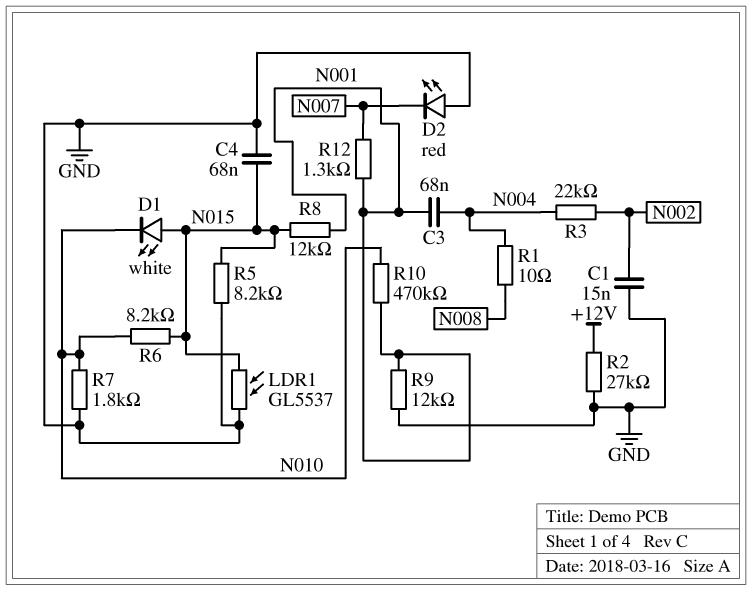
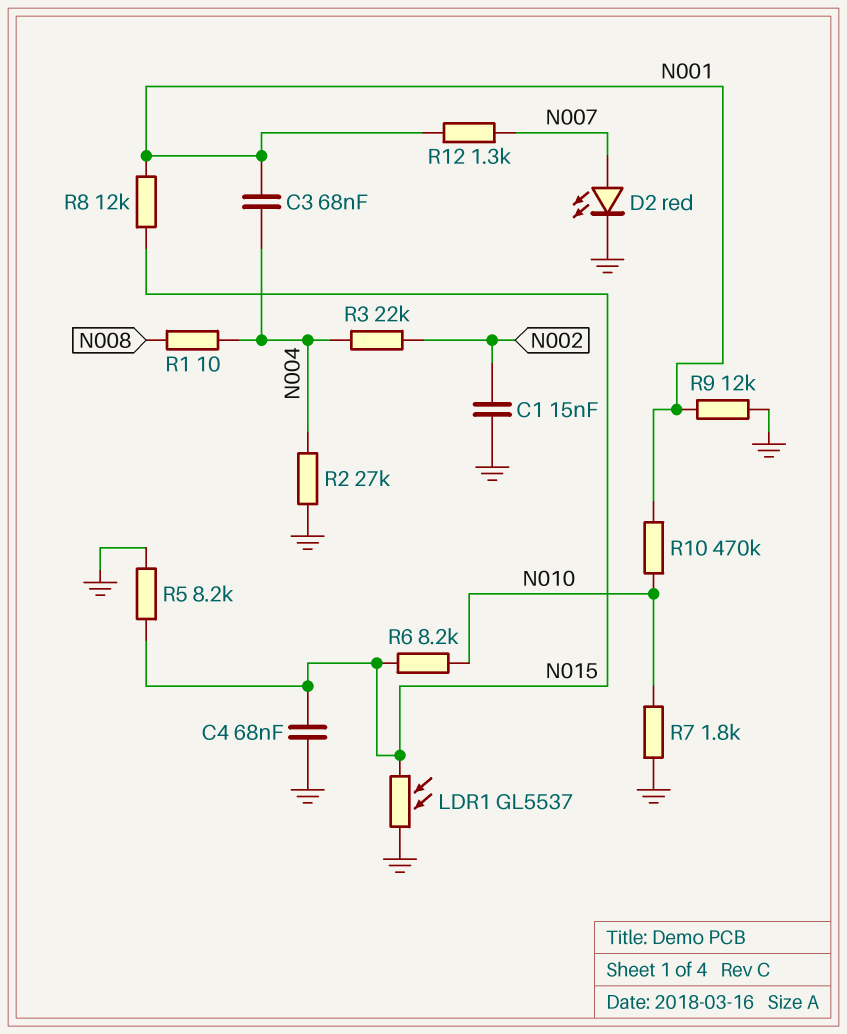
D1: LED white (A N015, K N010) -> none
D2: LED red (A GND, K N007) -> LED red (A N007, K GND)
R2: 27k (+12V, GND) -> 27k (GND, N004)

